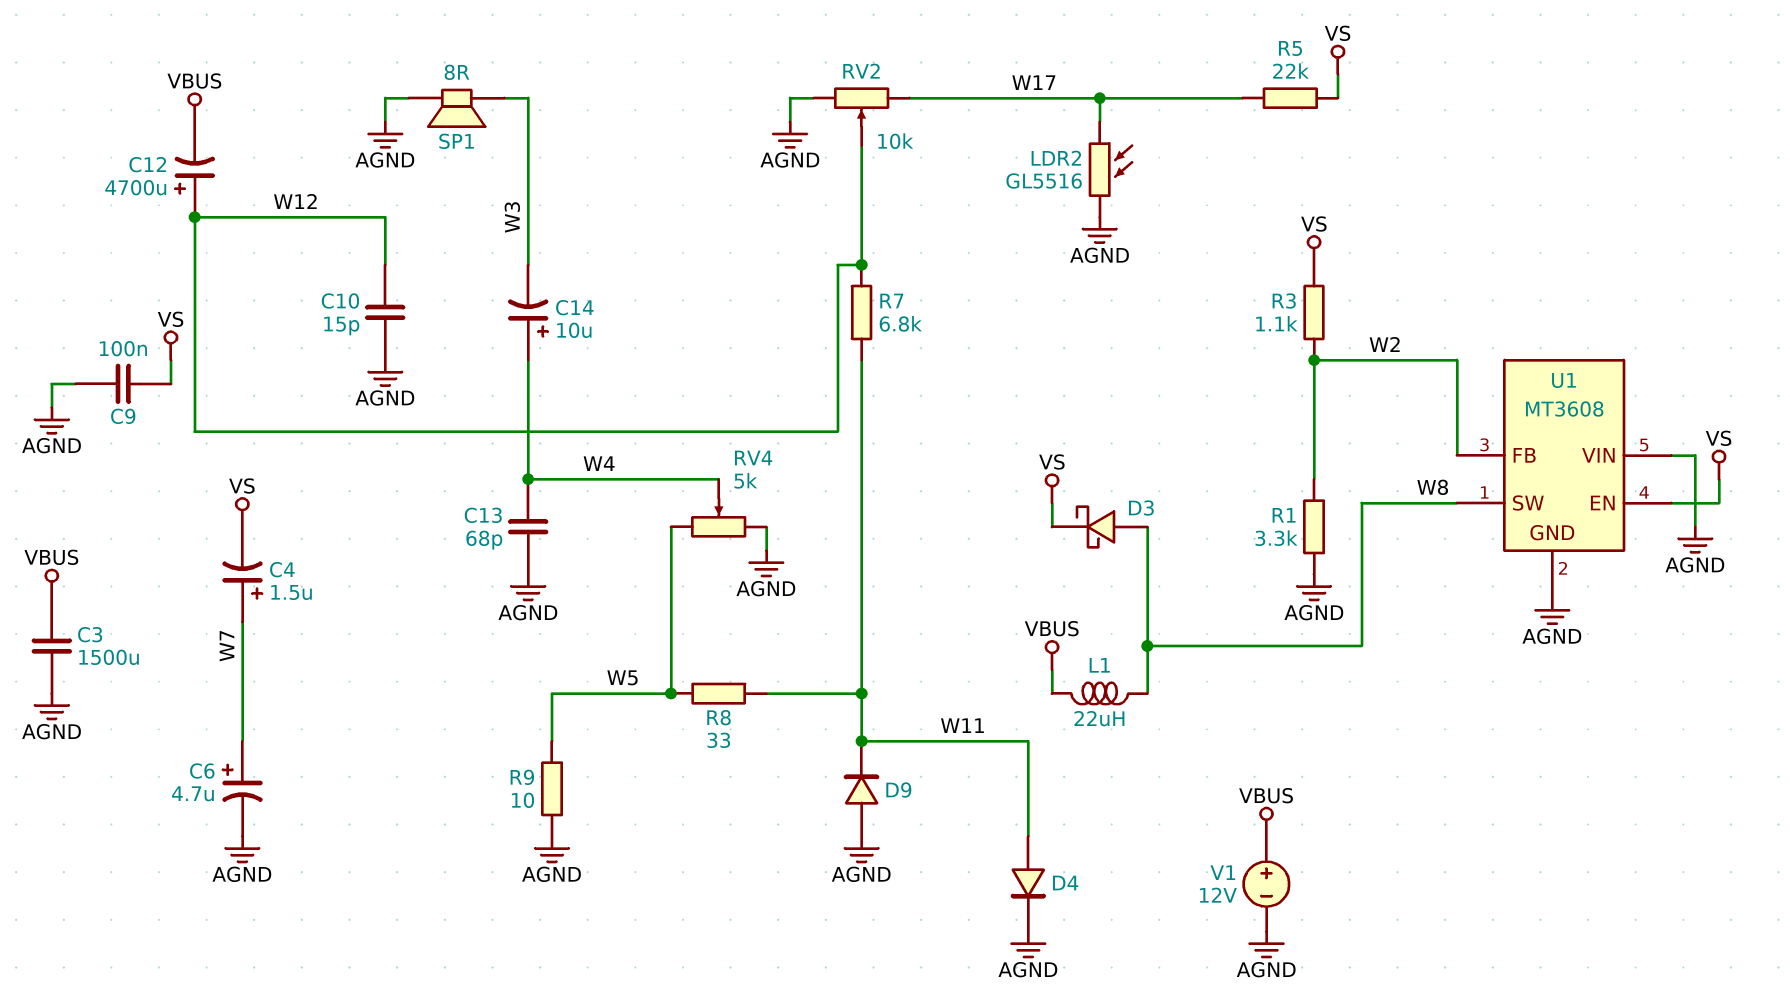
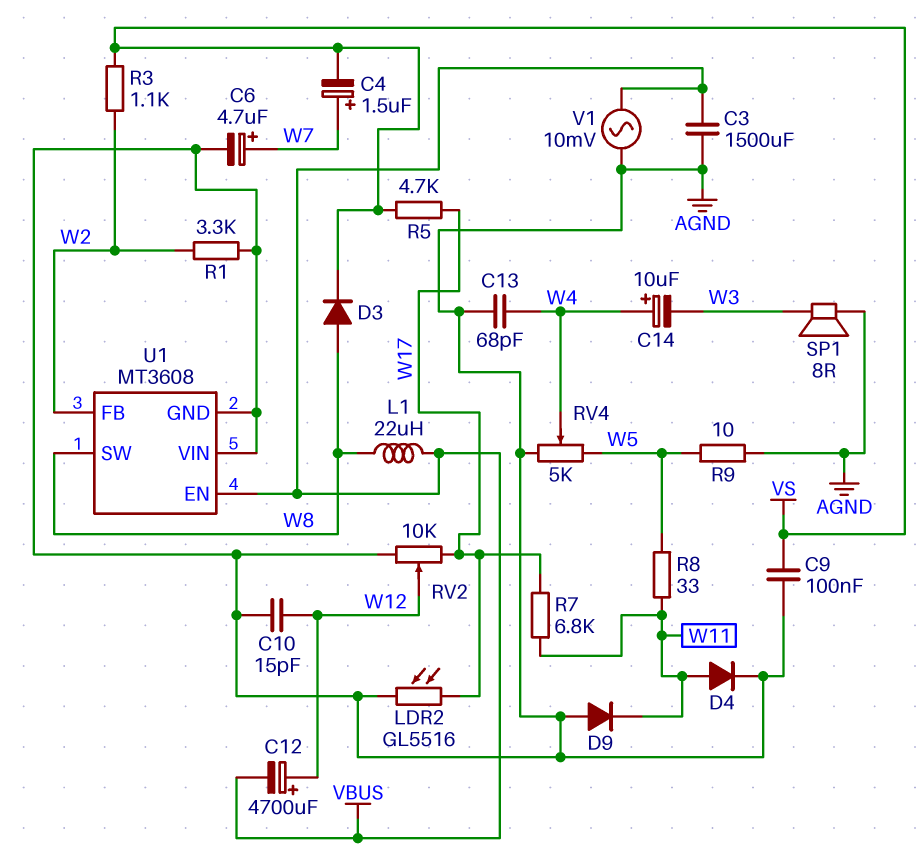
D3: schottky (A W8, K VS) -> diode (A W8, K VS)
R5: 22k (VS, W17) -> 4.7k (VS, W17)
R7: 6.8k (W11, W12) -> 6.8k (W11, W17)
U1 pin EN: VS -> VBUS
V1: 12V (plus VBUS, minus AGND) -> AC 10mV (AGND, VBUS)

